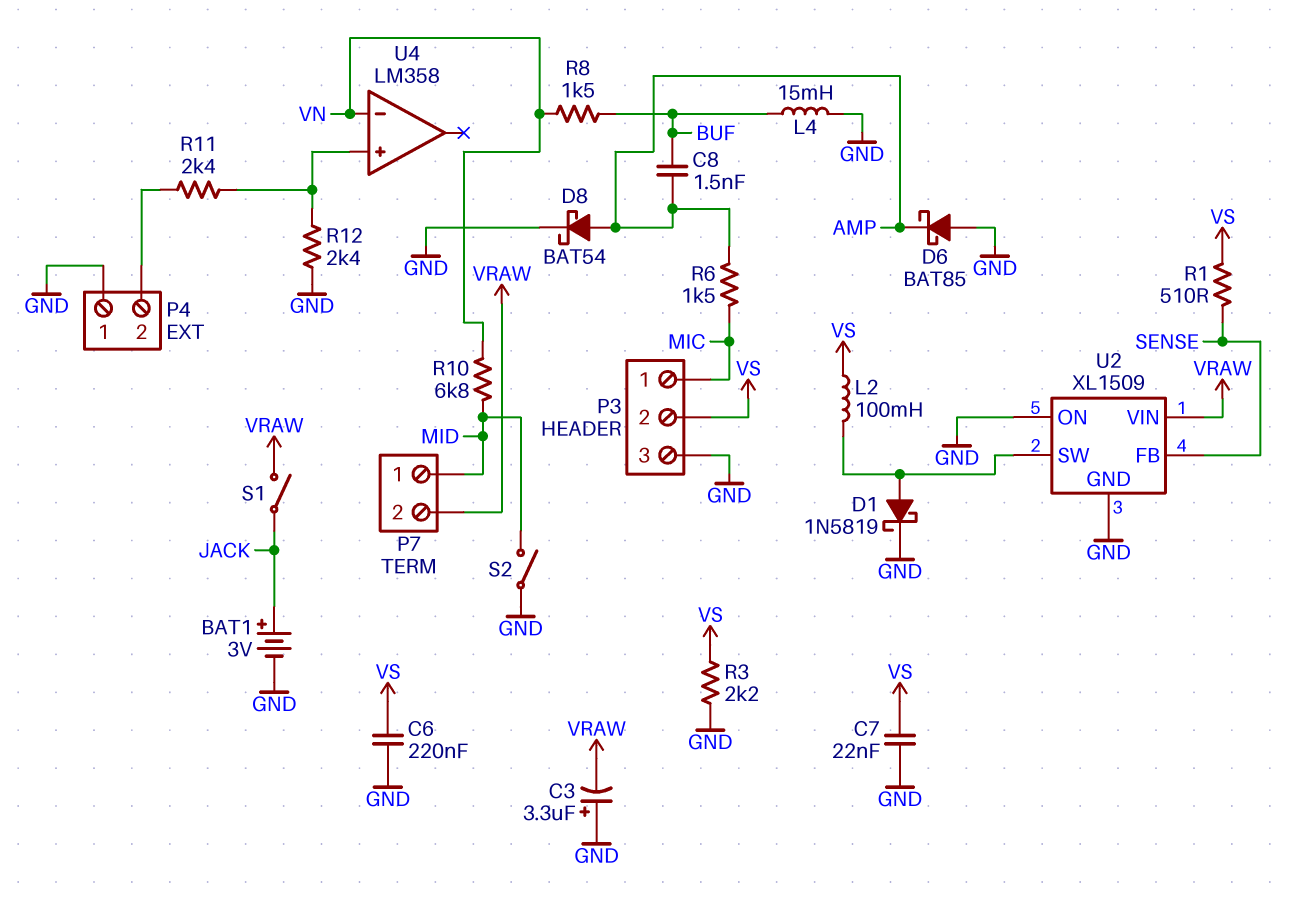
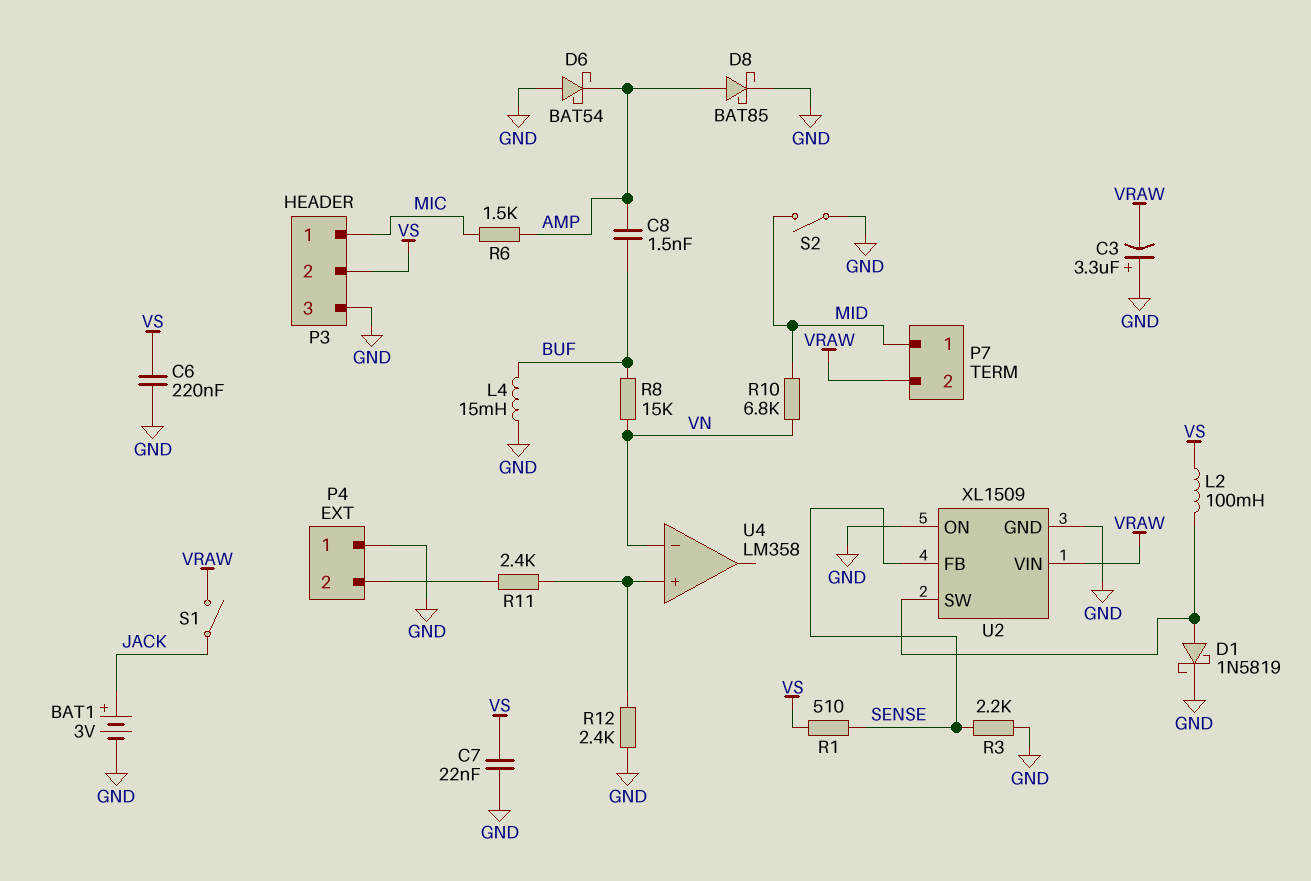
D6: schottky BAT85 (A GND, K AMP) -> schottky BAT54 (A GND, K AMP)
D8: schottky BAT54 (A AMP, K GND) -> schottky BAT85 (A AMP, K GND)
R3: 2.2k (GND, VS) -> 2.2k (GND, SENSE)
R8: 1.5k (BUF, VN) -> 15k (BUF, VN)

